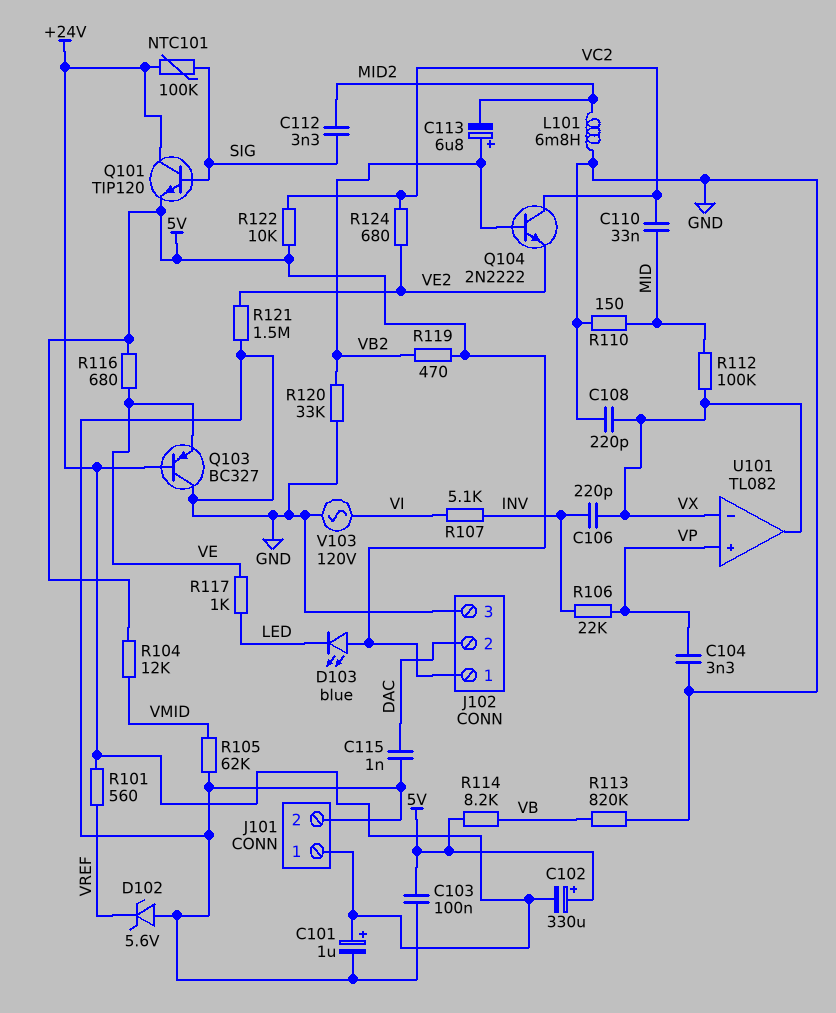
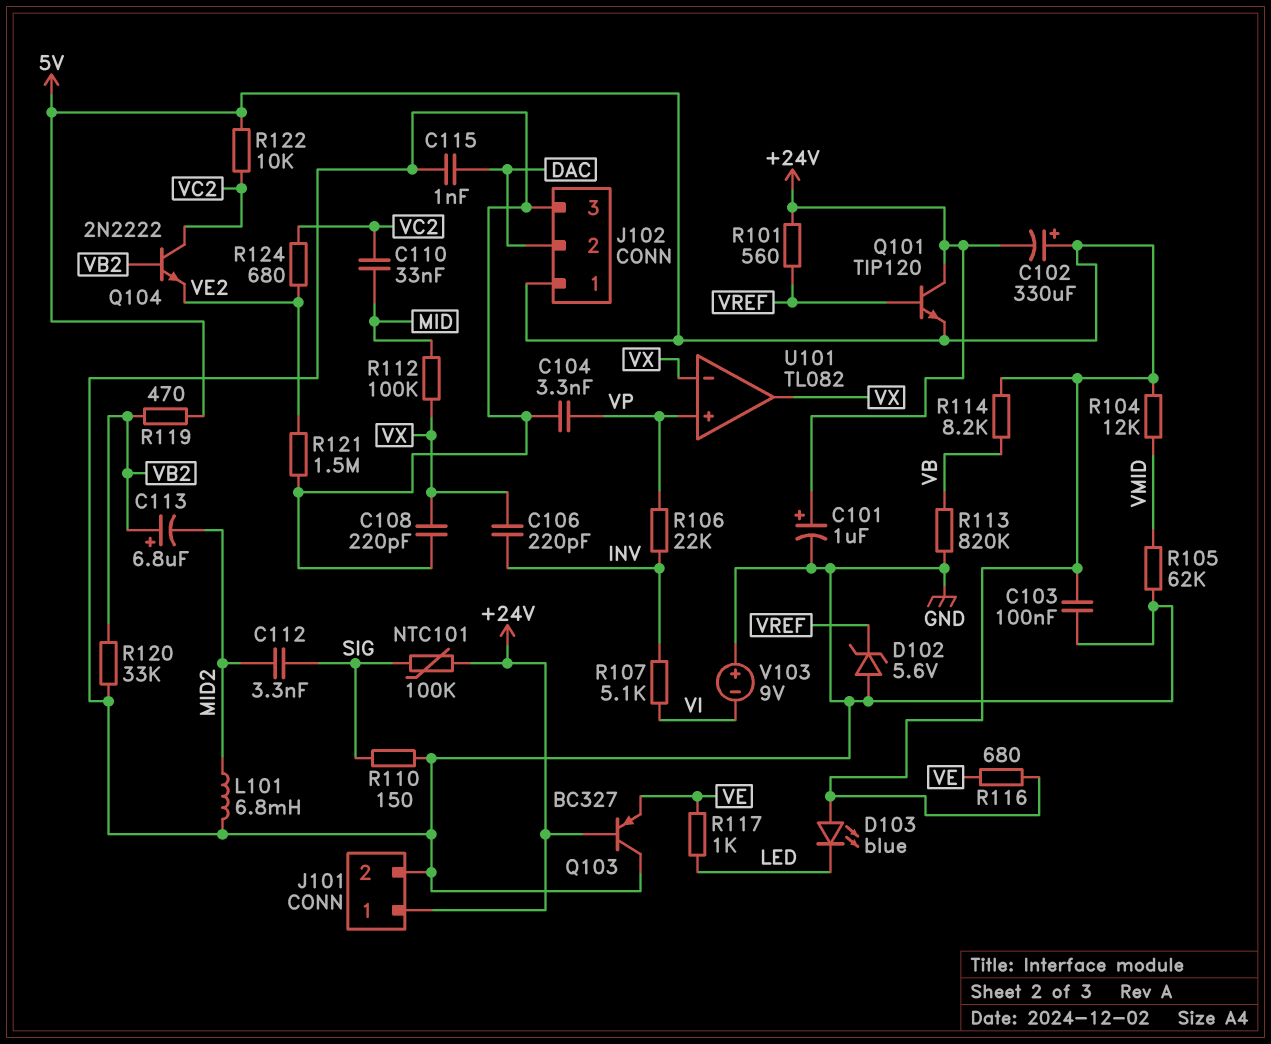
Q101: NPN TIP120 (B SIG, C +24V, E 5V) -> NPN TIP120 (B VREF, C +24V, E 5V)
R110: 150 (GND, MID) -> 150 (GND, SIG)
V103: AC 120V (GND, VI) -> 9V (plus GND, minus VI)

